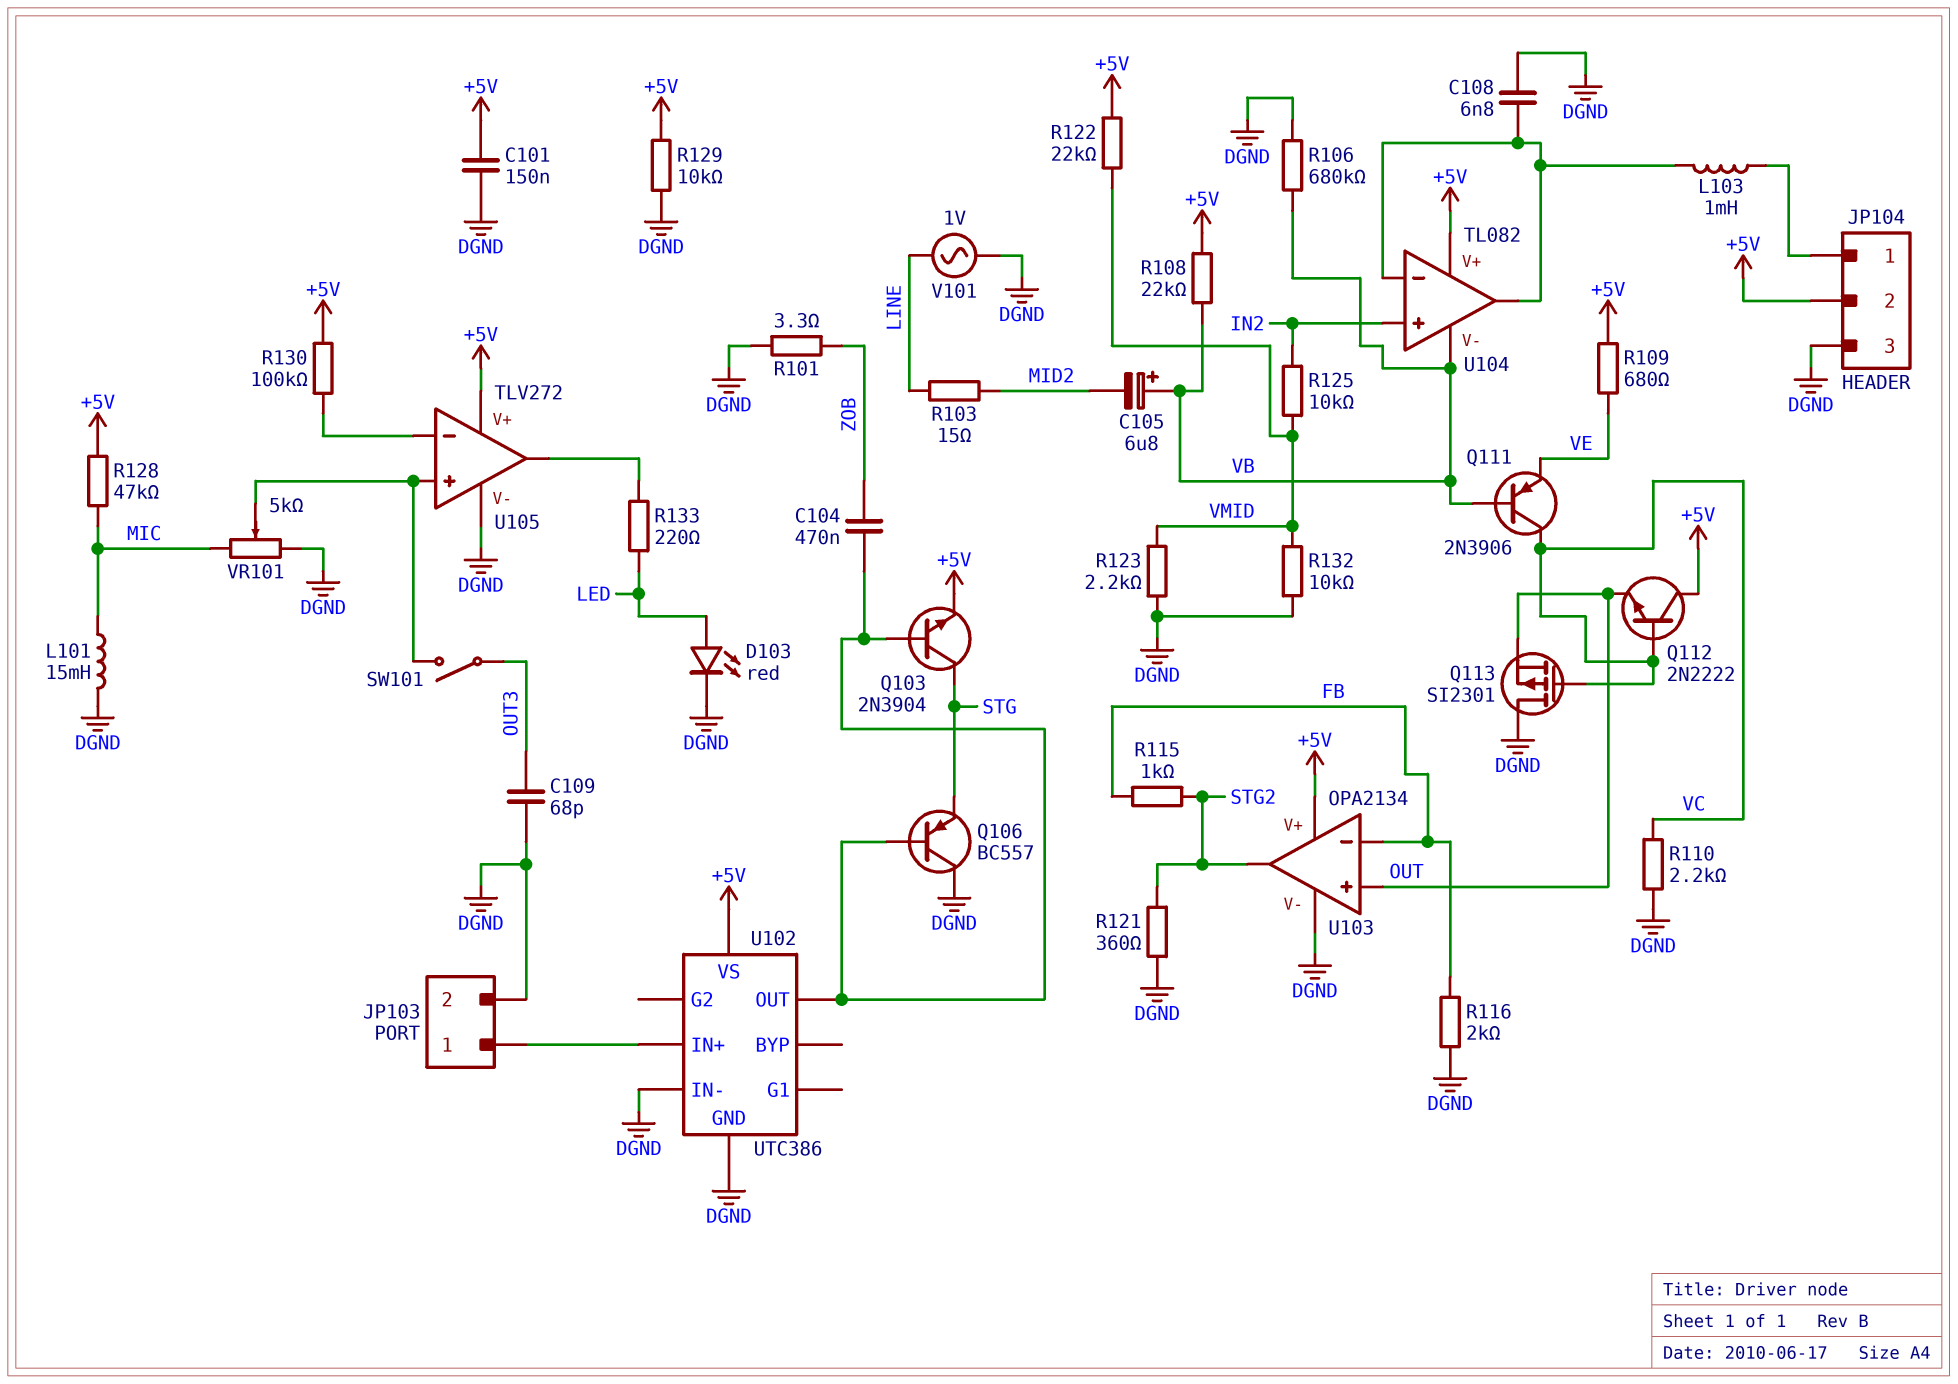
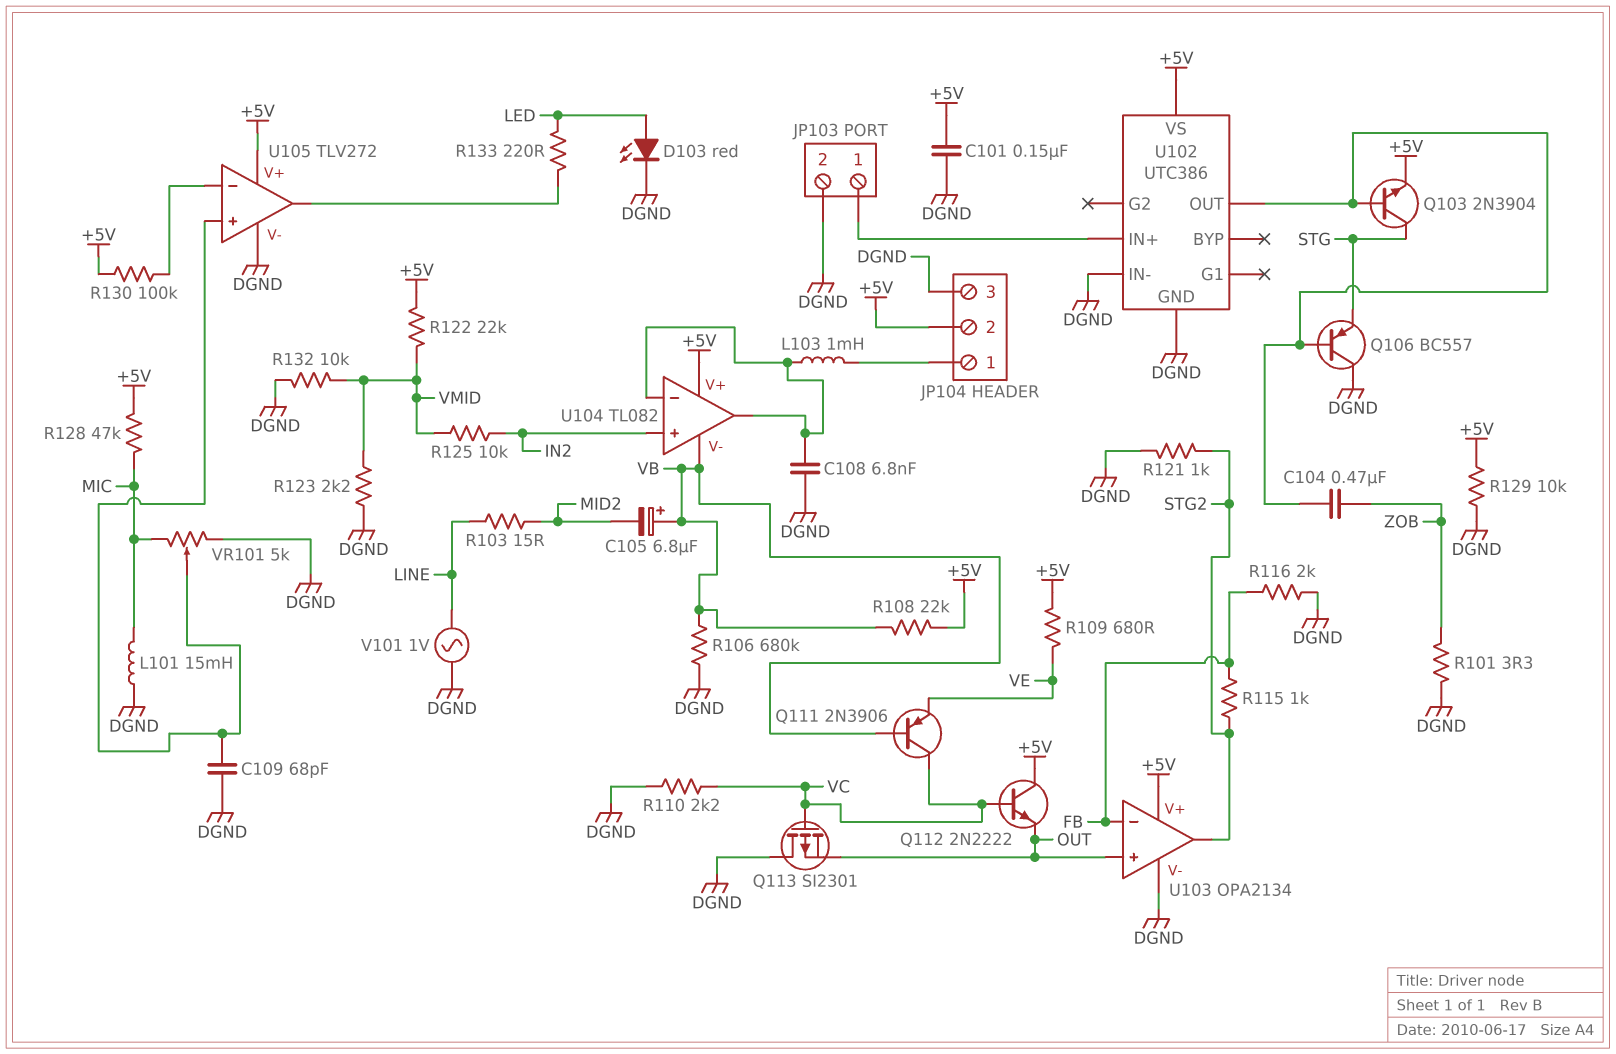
C109: 68pF (DGND, OUT3) -> 68pF (DGND, U105/in+)
R121: 360 (DGND, STG2) -> 1k (DGND, STG2)
SW101: switch (OUT3, U105/in+) -> none

